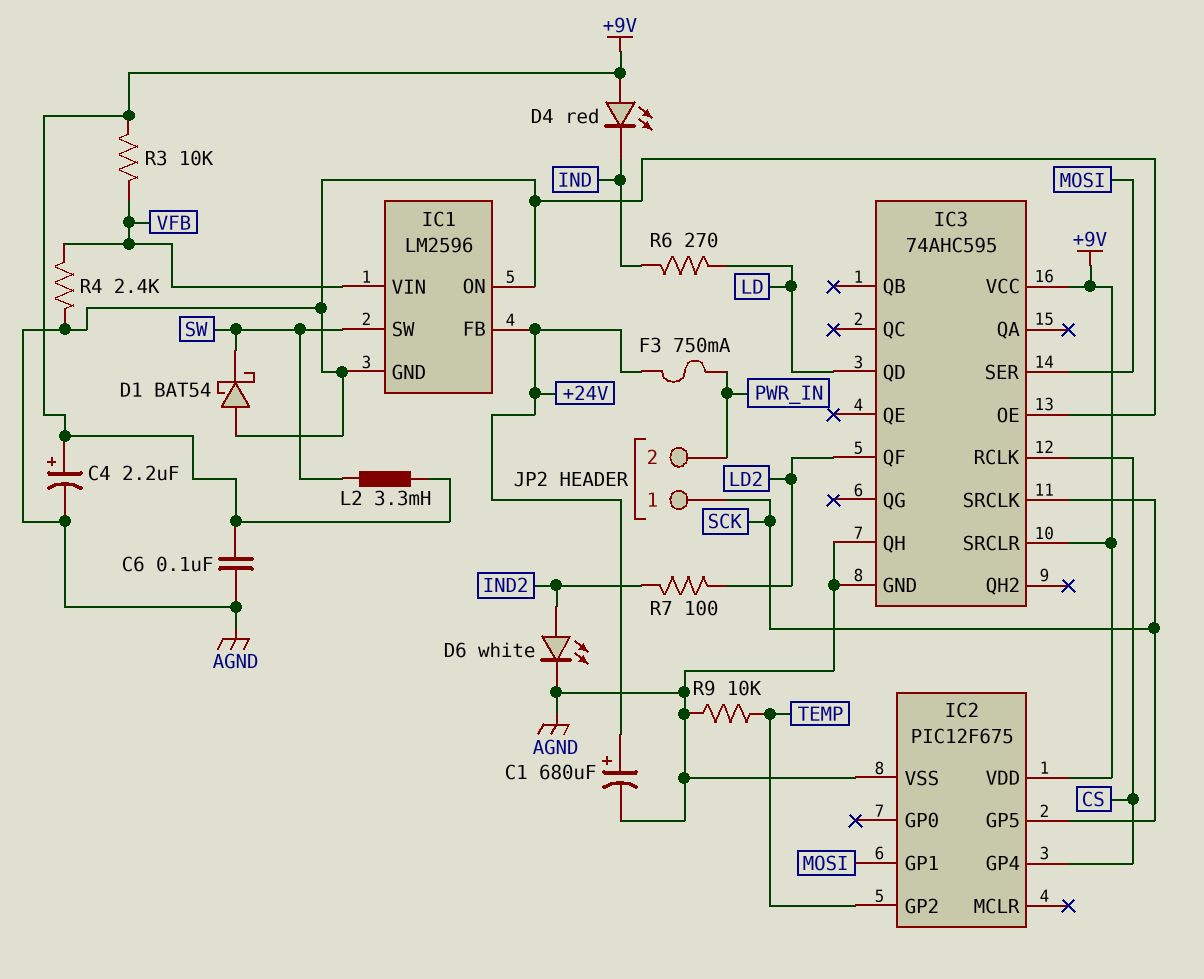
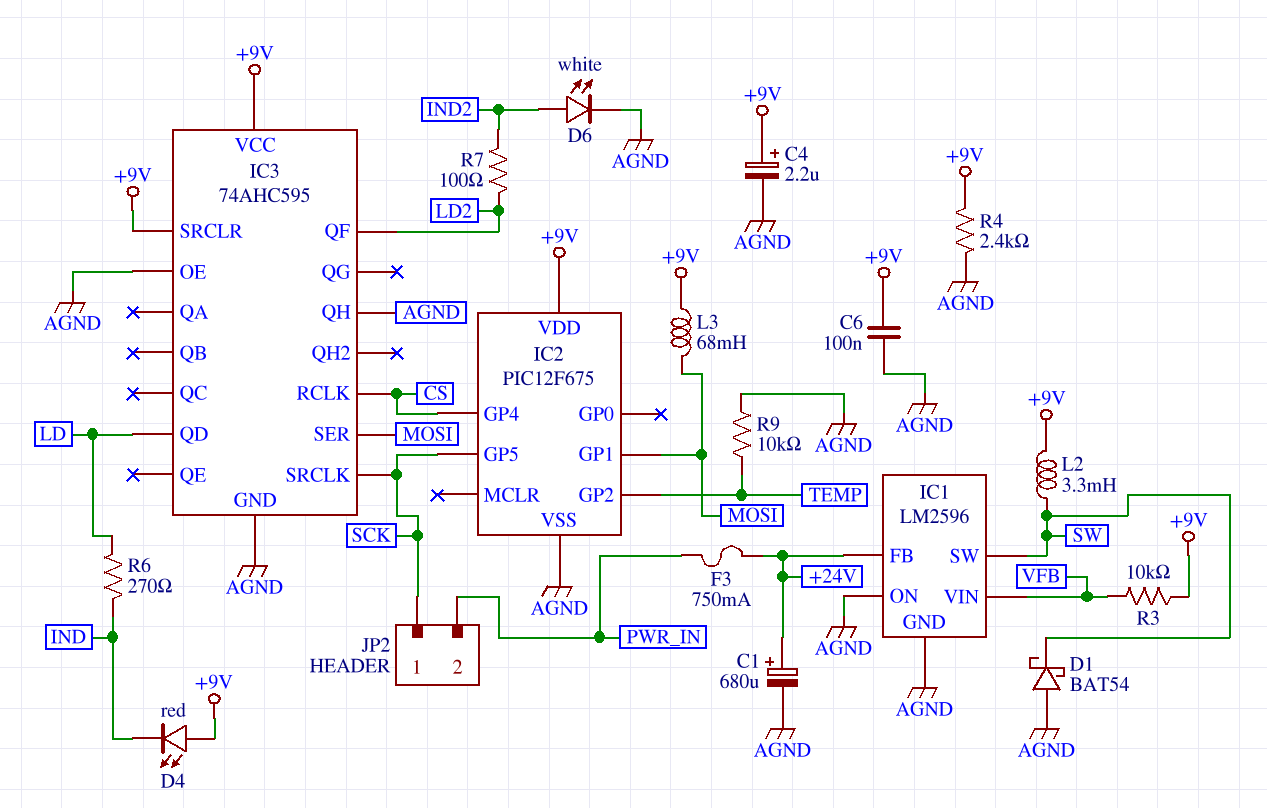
L3: none -> 68mH (+9V, MOSI)
R4: 2.4k (AGND, VFB) -> 2.4k (+9V, AGND)

